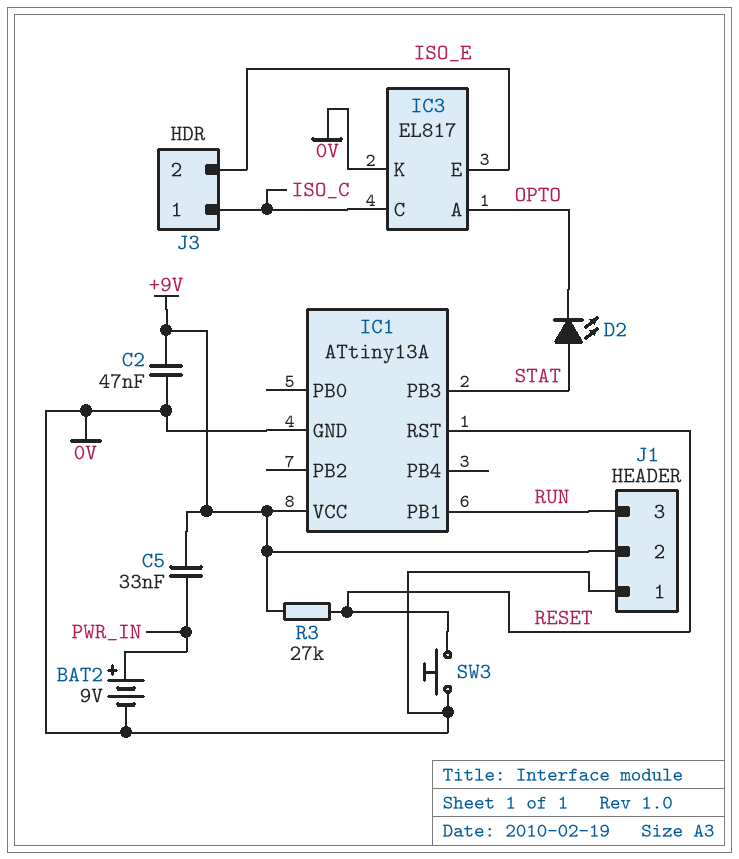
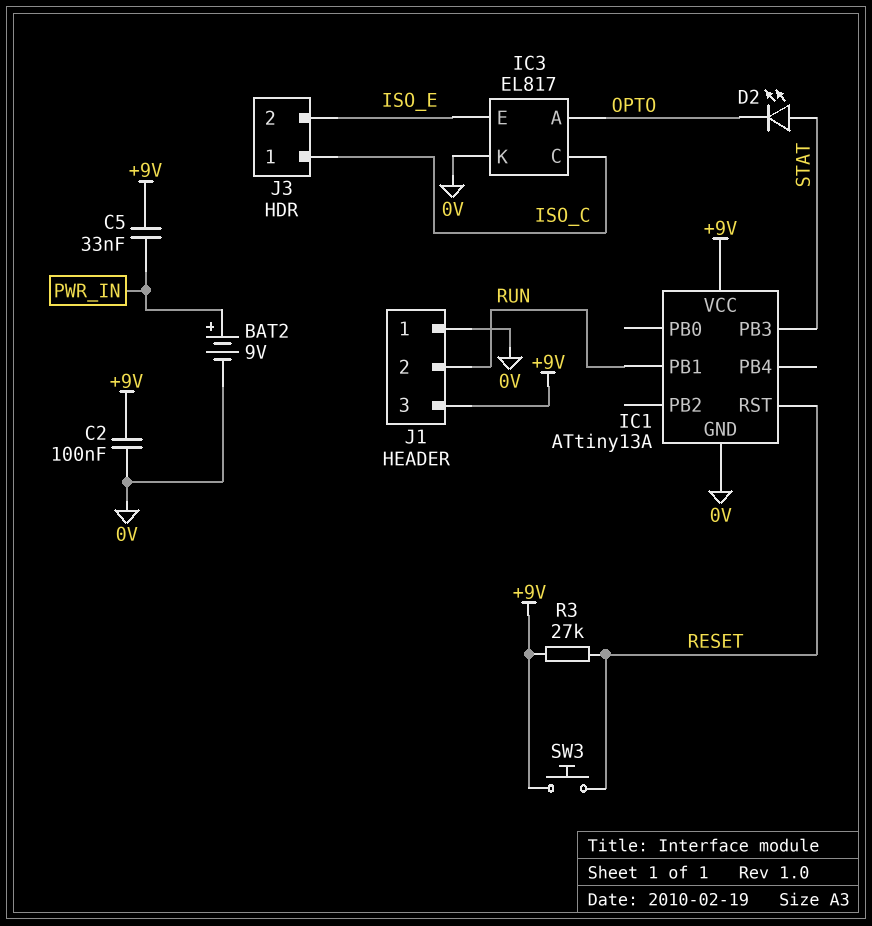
C2: 47nF (+9V, 0V) -> 100nF (+9V, 0V)
J1 pin 2: +9V -> RUN
J1 pin 3: RUN -> +9V
SW3: button (0V, RESET) -> button (+9V, RESET)

